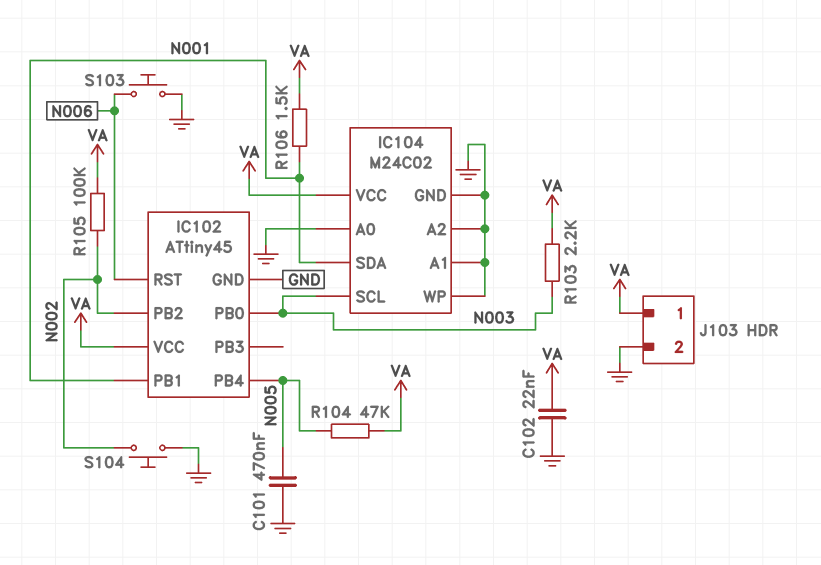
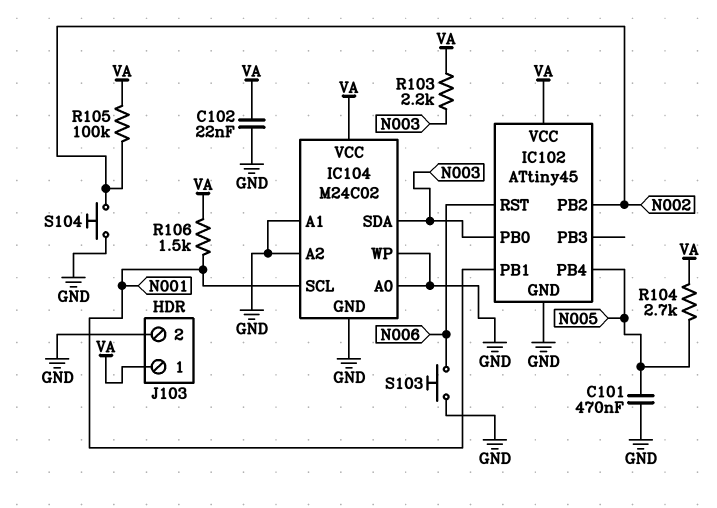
IC104 pin SCL: N003 -> N001
IC104 pin SDA: N001 -> N003
R104: 47k (N005, VA) -> 2.7k (N005, VA)

